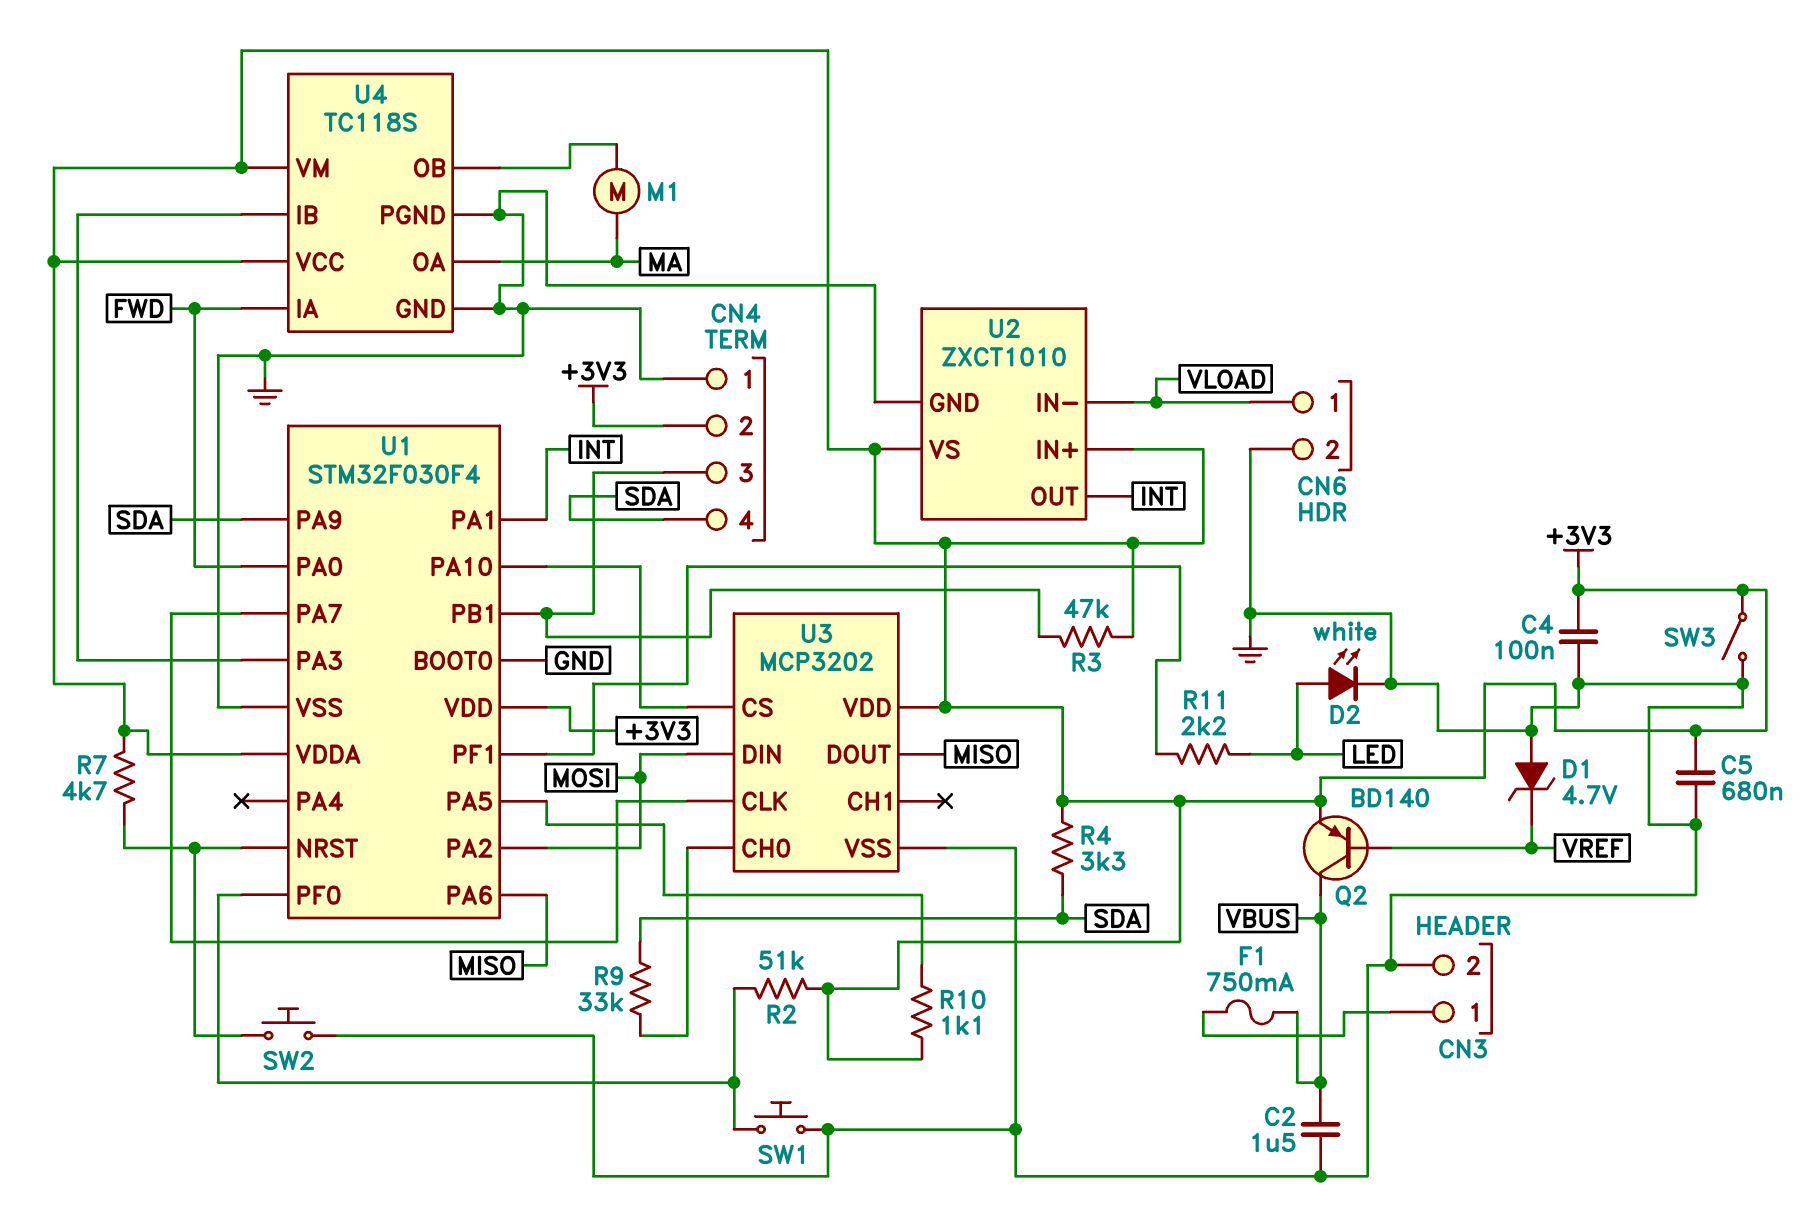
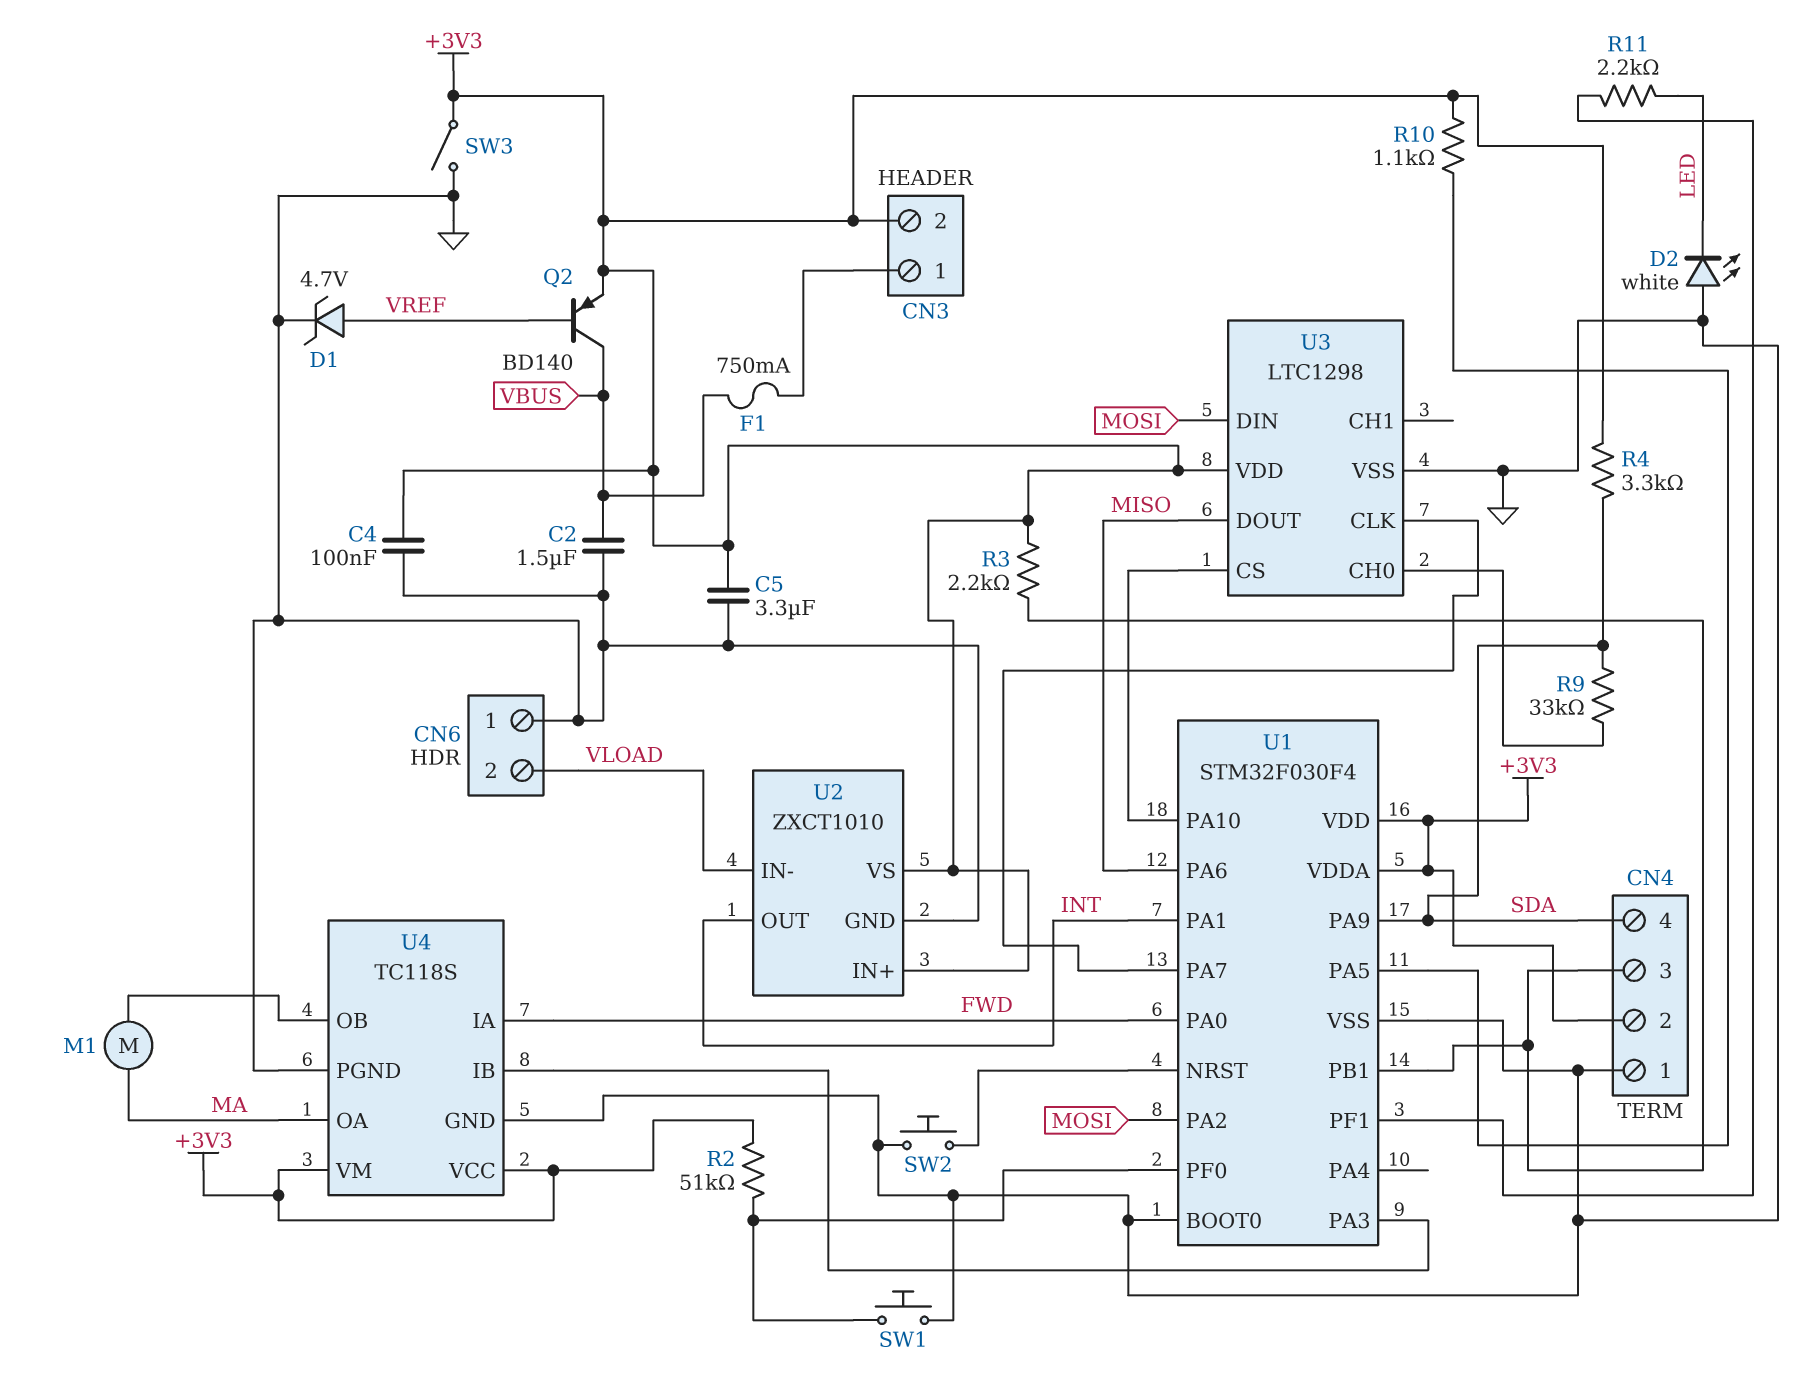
C5: 680nF (+3V3, GND) -> 3.3uF (+3V3, GND)
CN3 pin 2: GND -> +3V3
CN6 pin 1: VLOAD -> GND
CN6 pin 2: GND -> VLOAD
D1: zener 4.7V (A GND, K VREF) -> zener 4.7V (A VREF, K GND)
D2: LED white (A LED, K GND) -> LED white (A GND, K LED)
R3: 47k (+3V3, CN4/3) -> 2.2k (+3V3, CN4/3)
R7: 4.7k (+3V3, U1/NRST) -> none
U3: MCP3202 -> LTC1298

